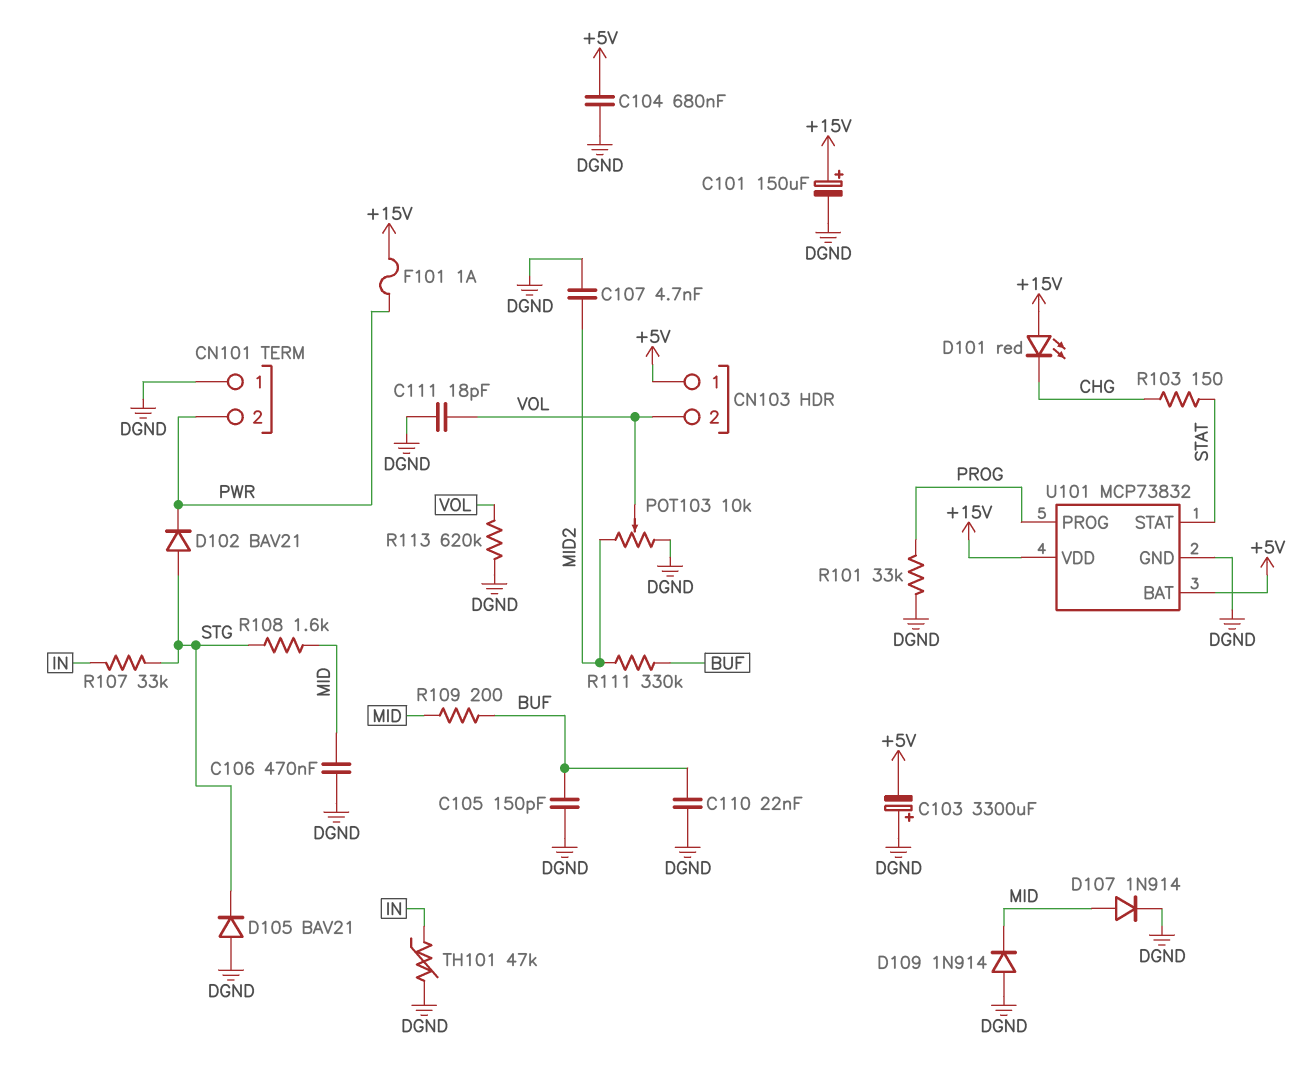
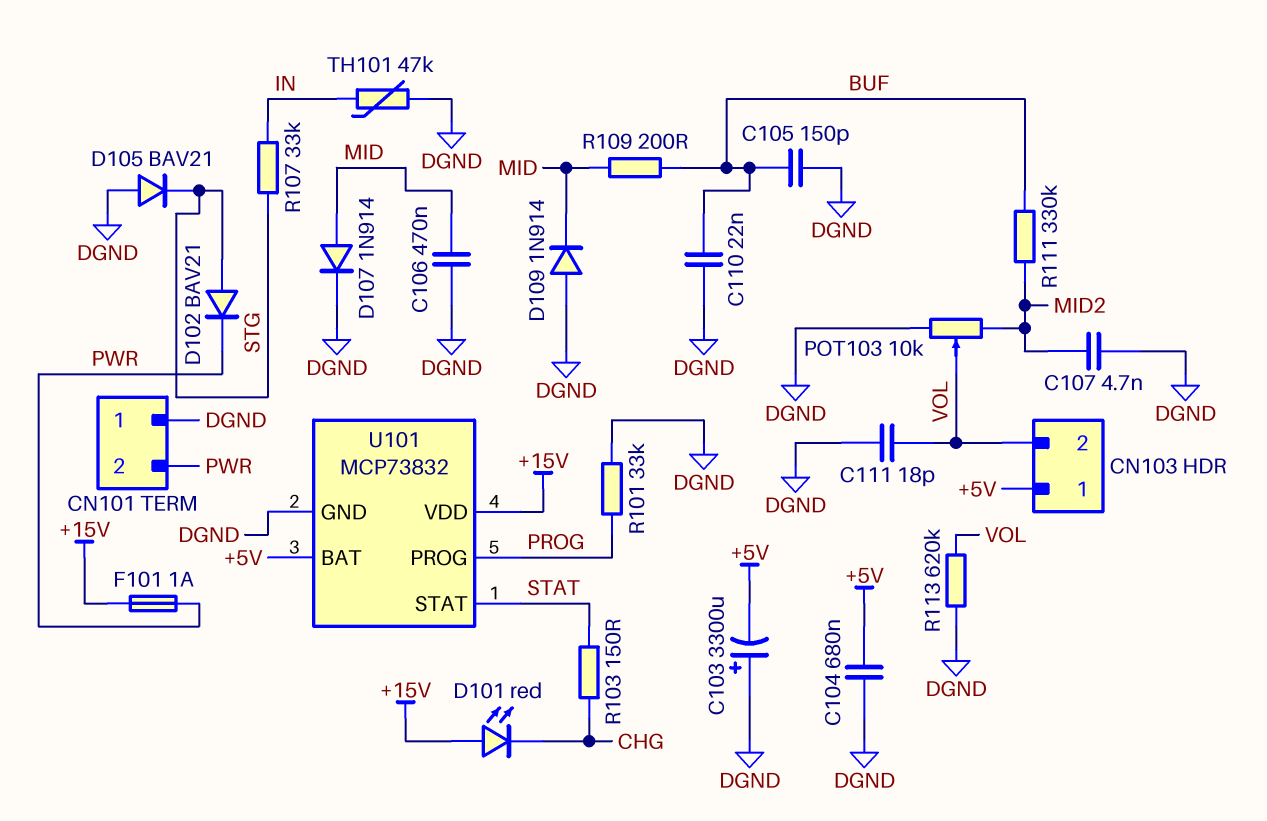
C101: 150uF (plus +15V, minus DGND) -> none
R108: 1.6k (MID, STG) -> none

